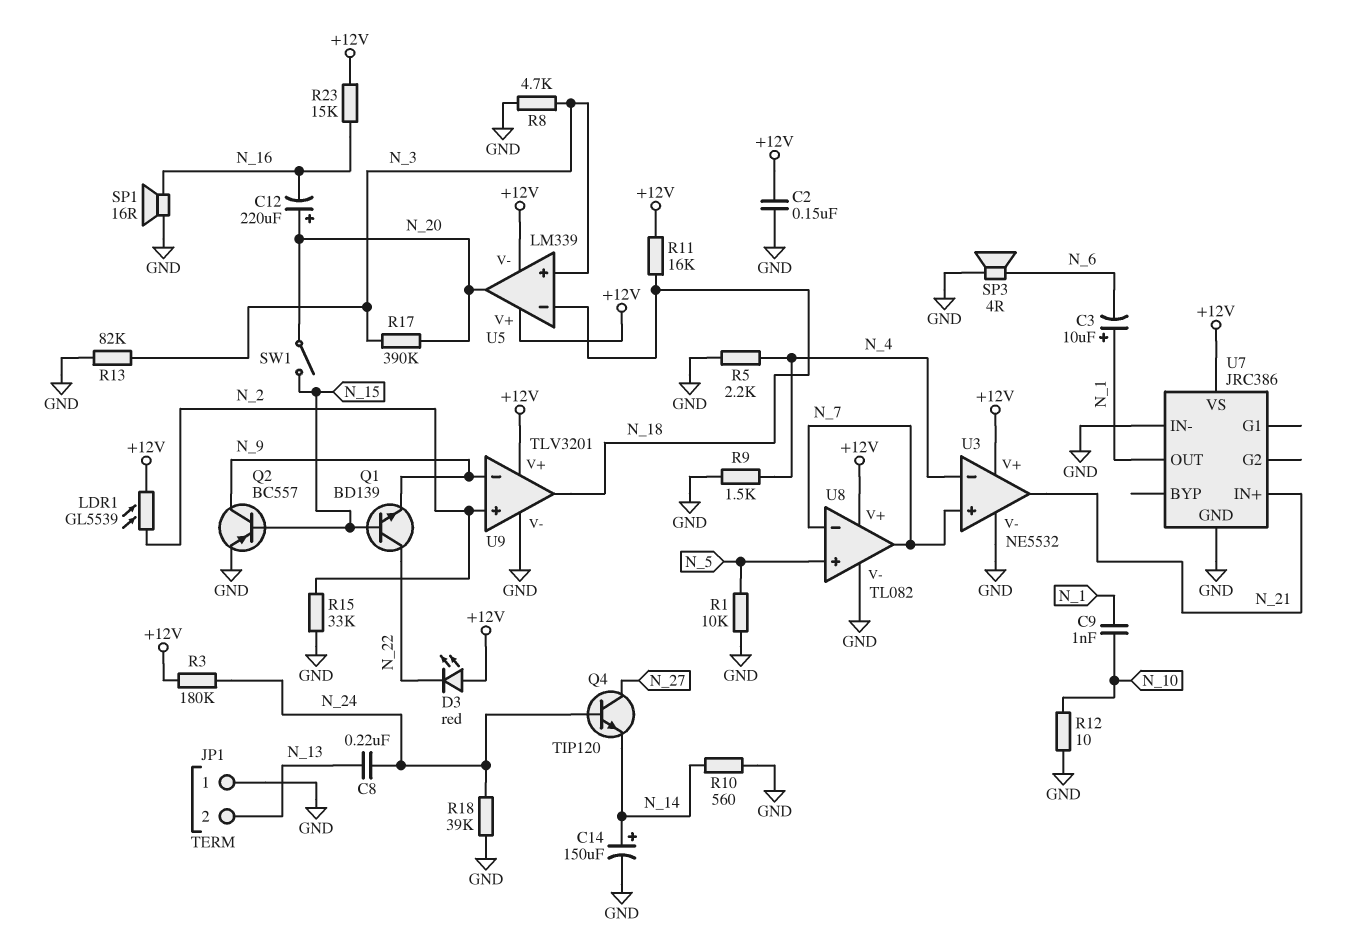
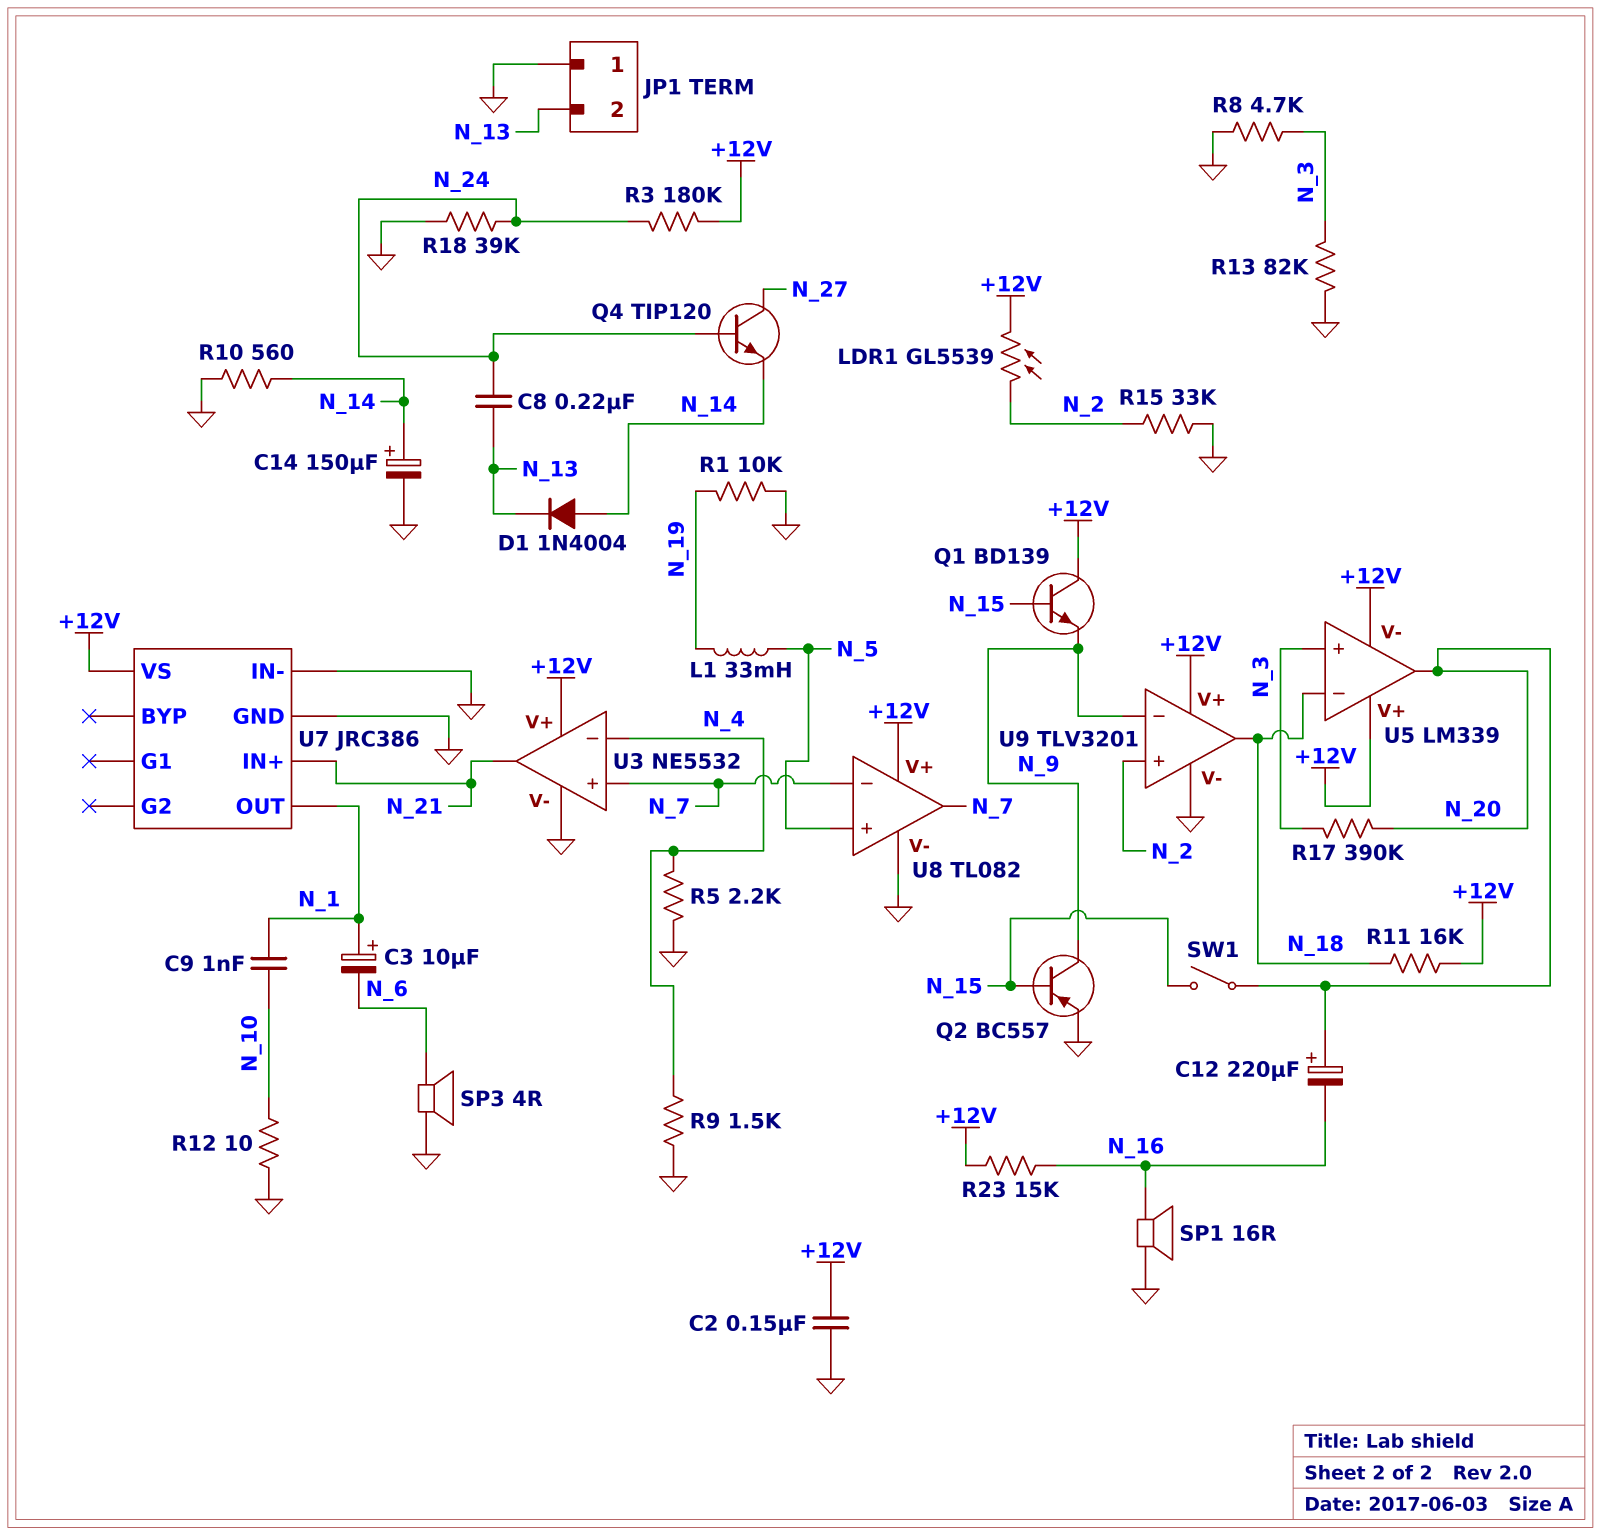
D1: none -> diode 1N4004 (A N_14, K N_13)
D3: LED red (A +12V, K N_22) -> none
L1: none -> 33mH (N_5, N_19)
Q1: NPN BD139 (B N_15, C N_22, E N_9) -> NPN BD139 (B N_15, C +12V, E N_9)
R1: 10k (GND, N_5) -> 10k (GND, N_19)

